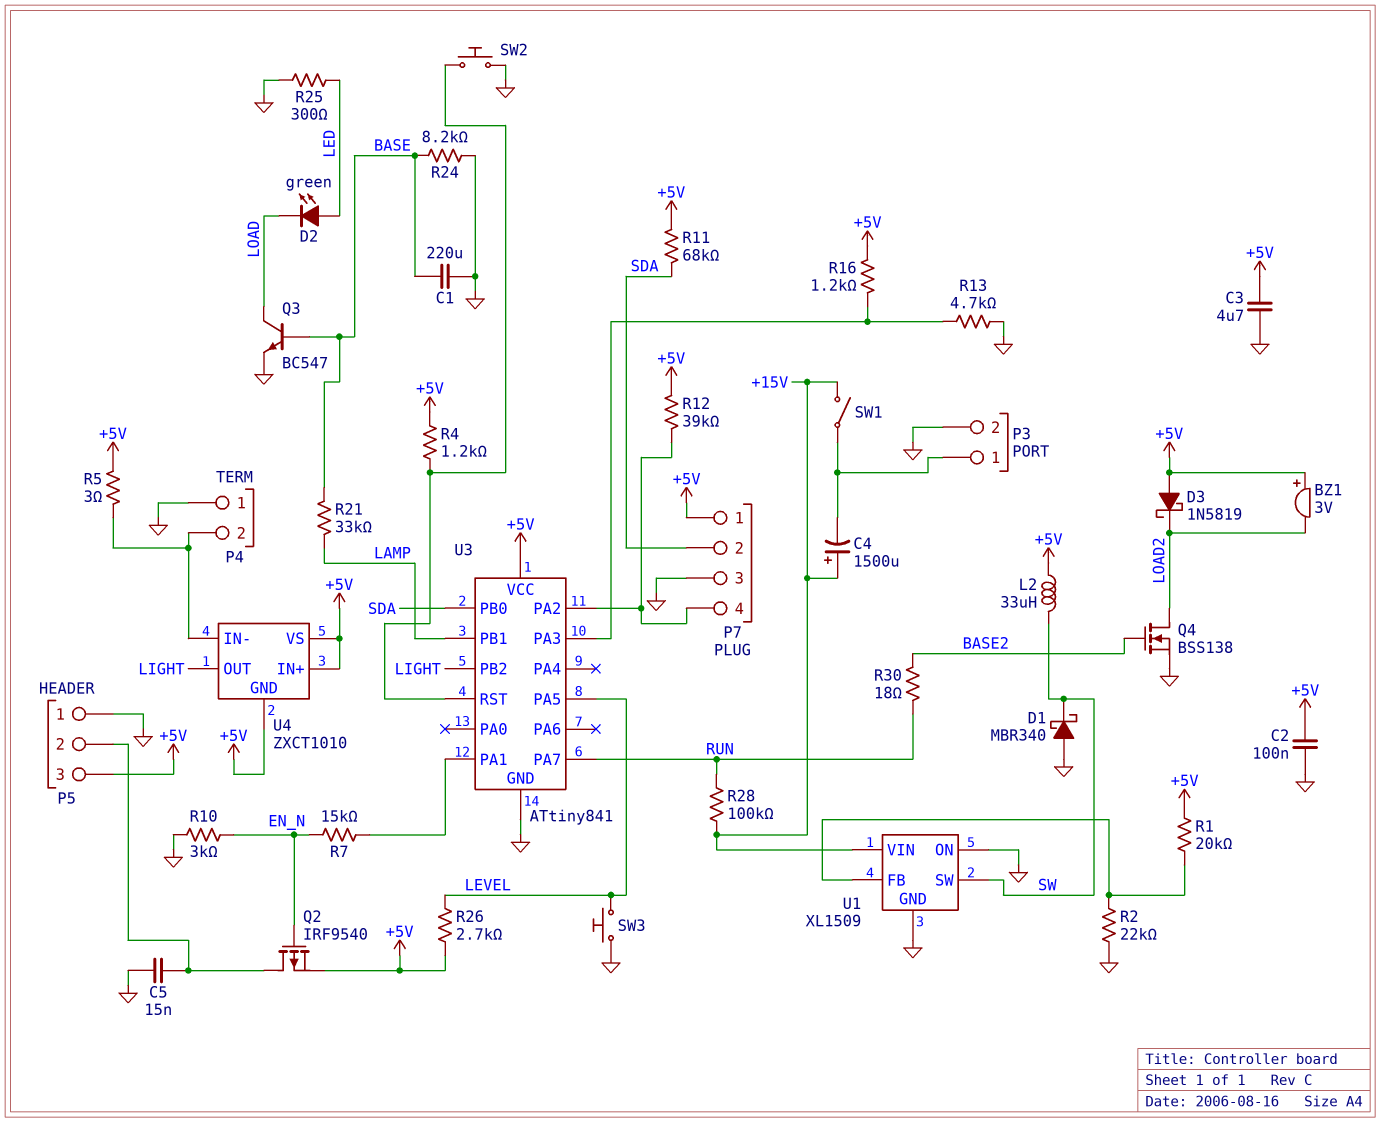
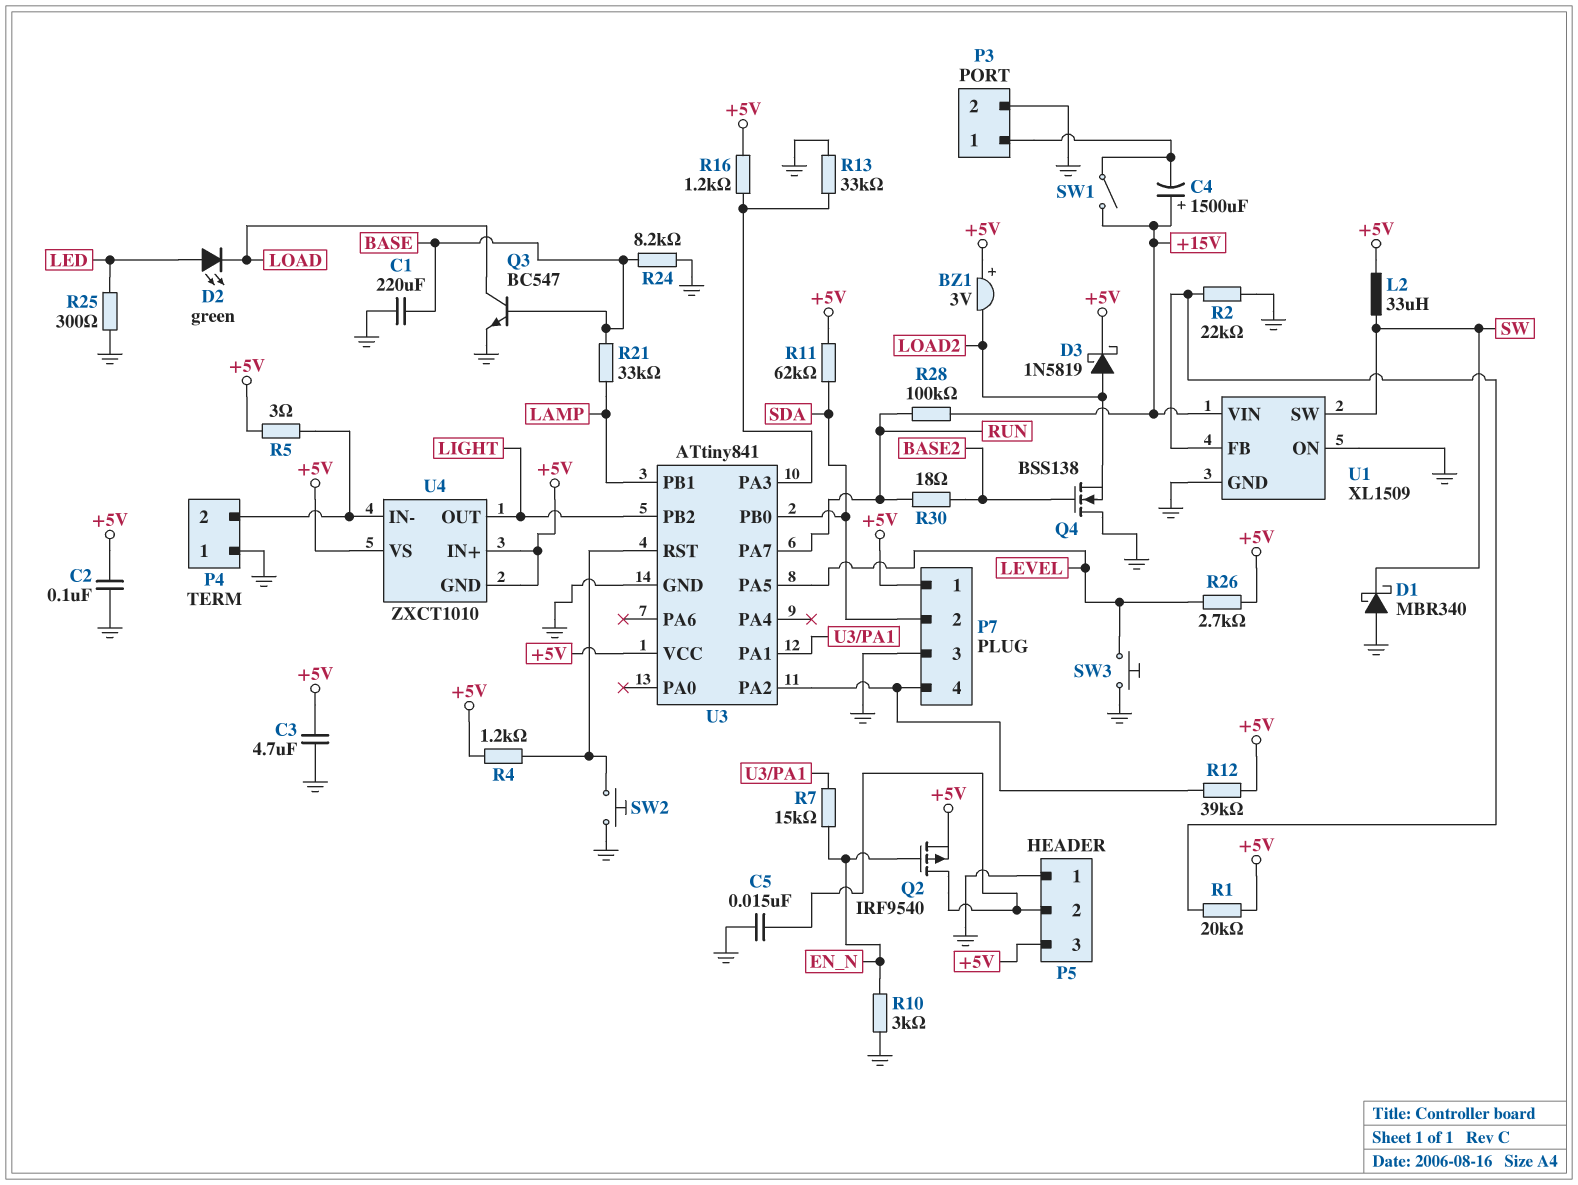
D3: schottky 1N5819 (A +5V, K LOAD2) -> schottky 1N5819 (A LOAD2, K +5V)
Q4: NMOS BSS138 (G BASE2, D LOAD2, S GND) -> NMOS BSS138 (G BASE2, D GND, S LOAD2)
R11: 68k (+5V, SDA) -> 62k (+5V, SDA)
R13: 4.7k (GND, U3/PA3) -> 33k (GND, U3/PA3)

